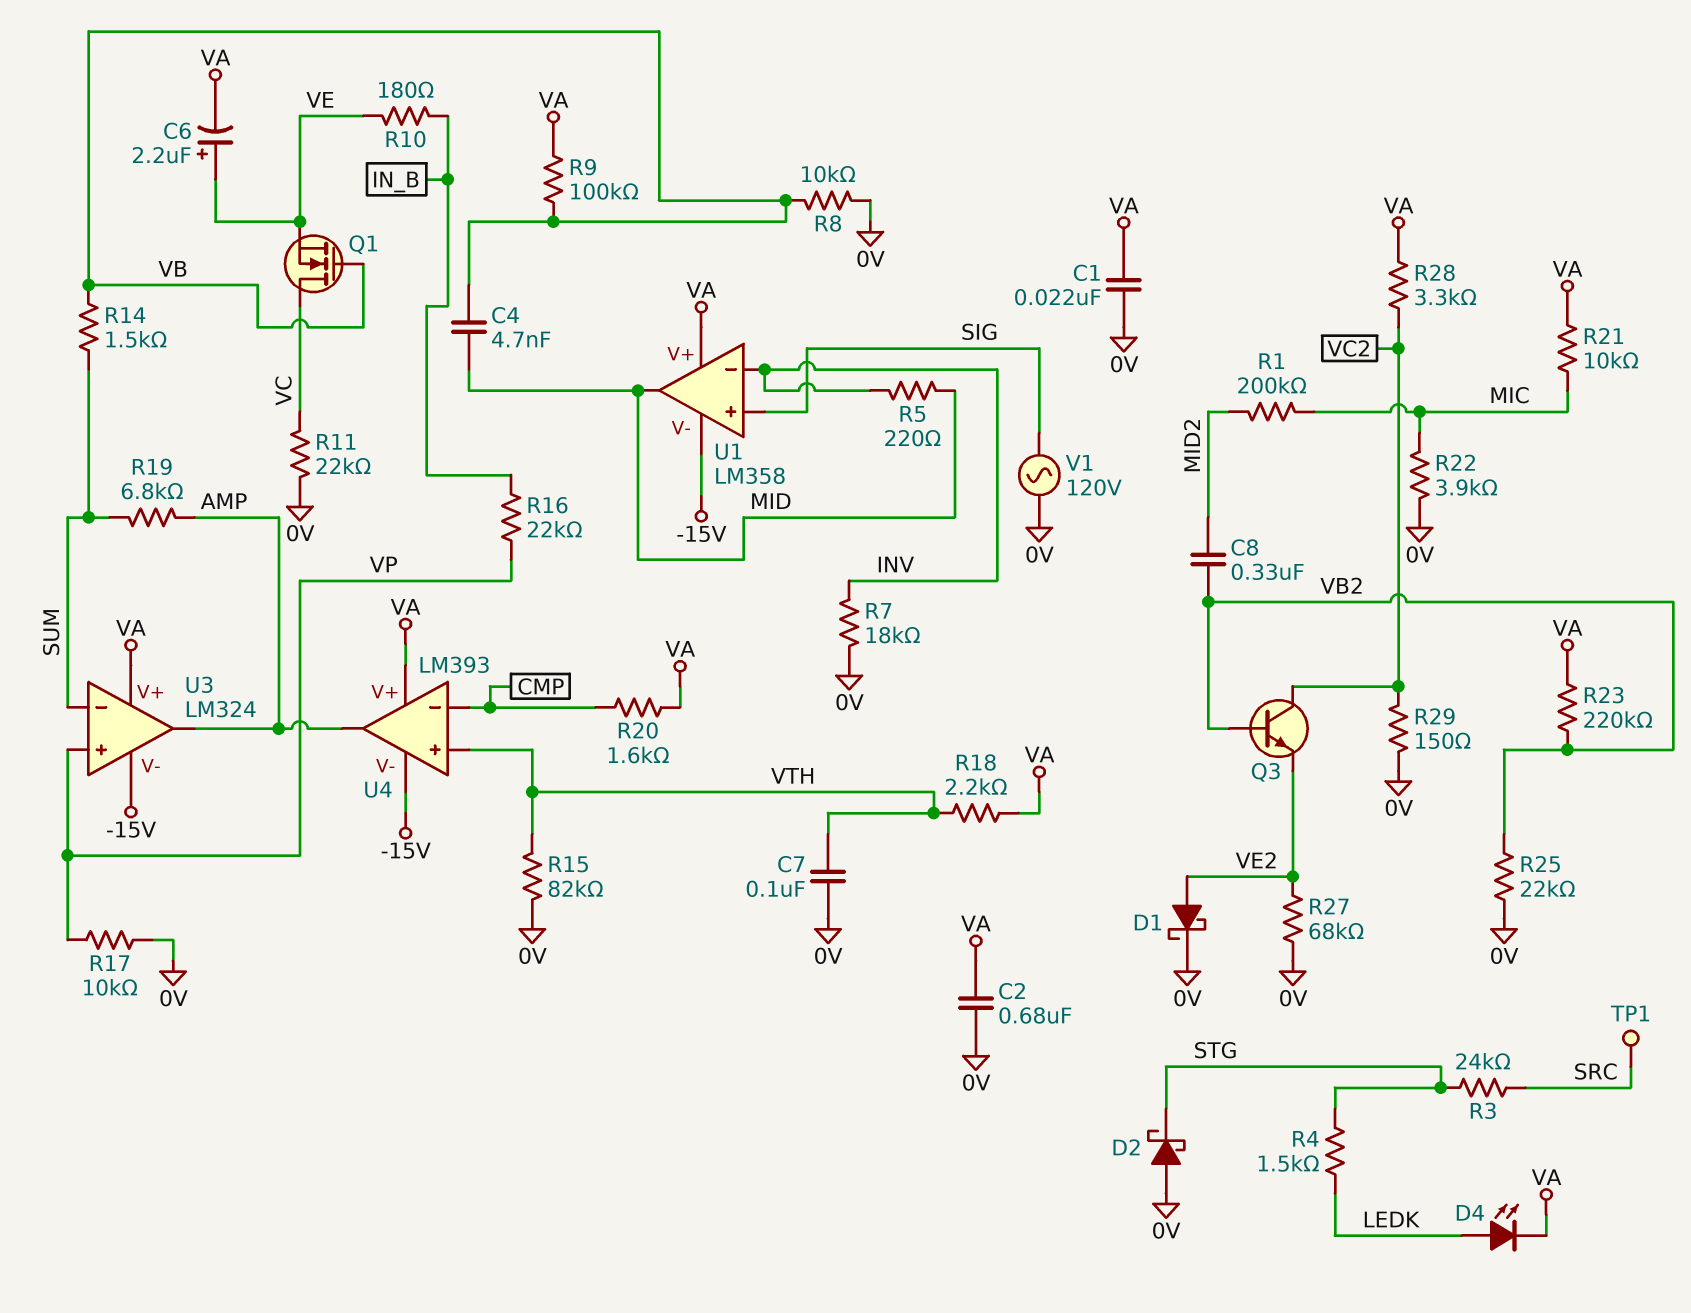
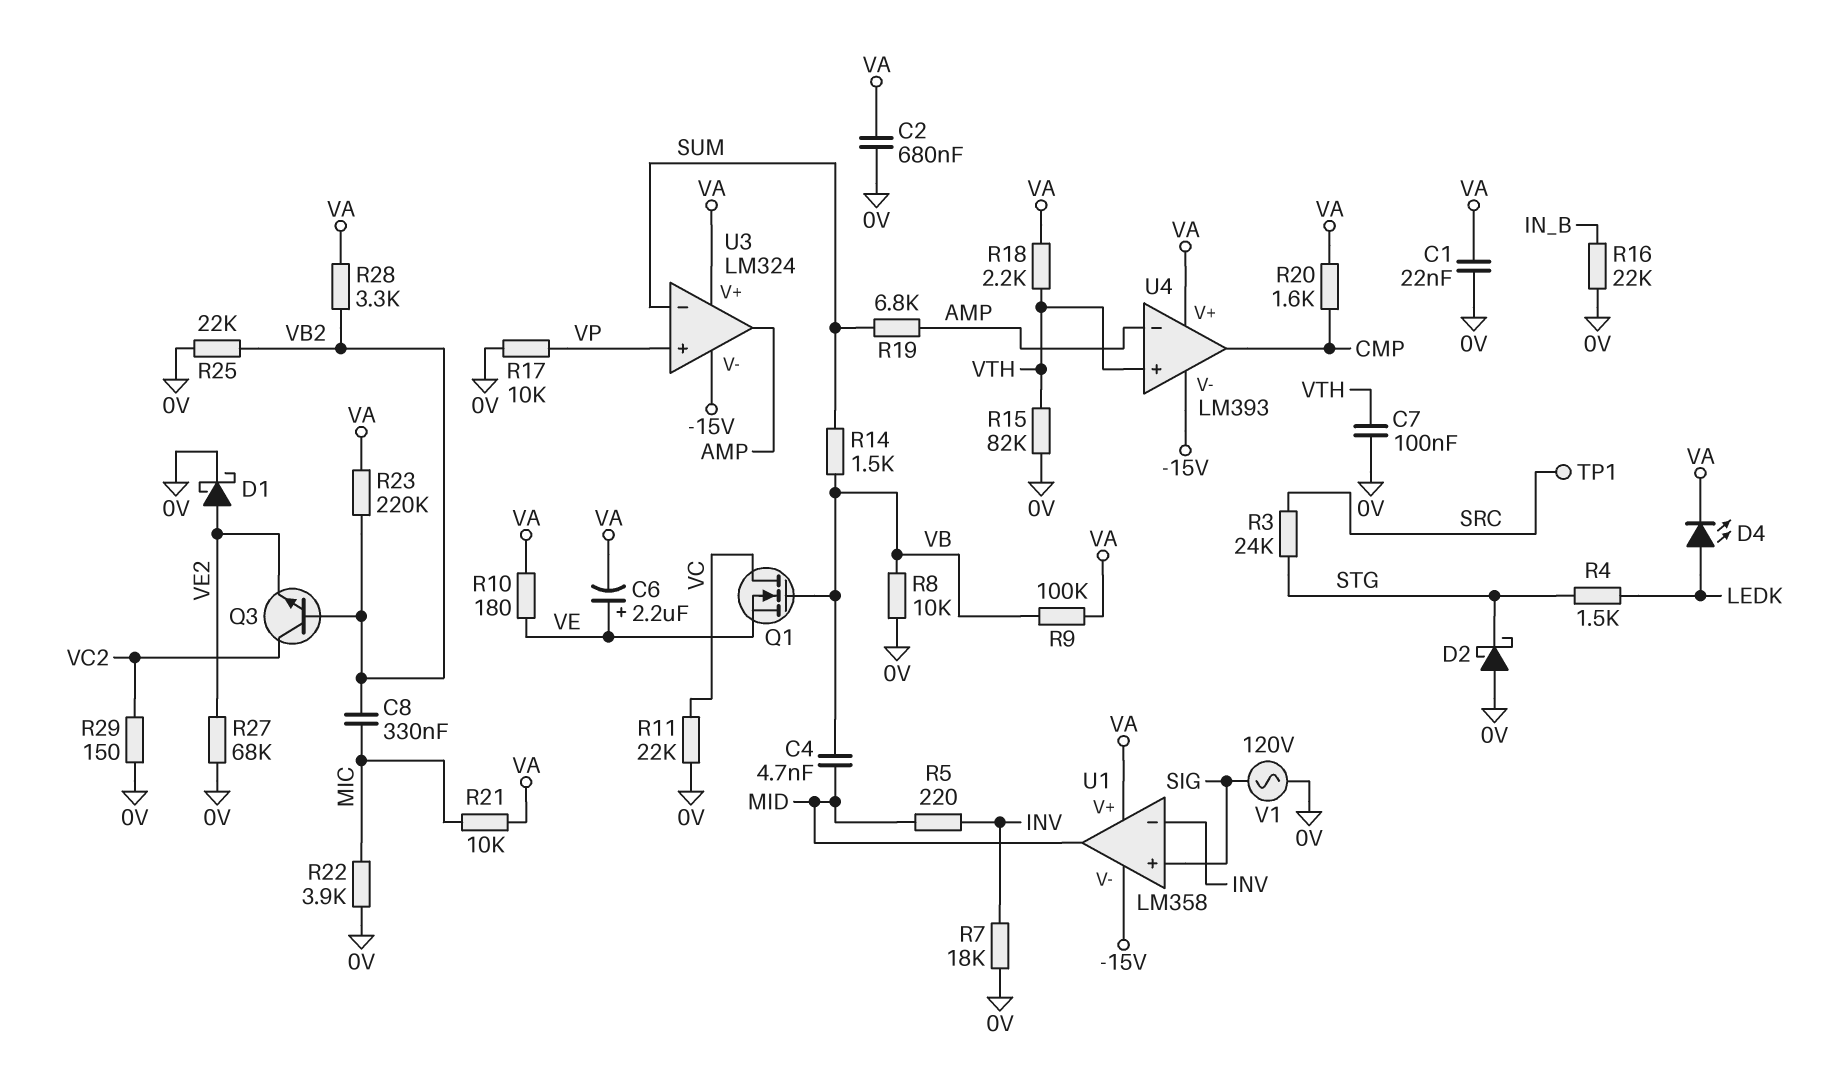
C8: 330nF (MID2, VB2) -> 330nF (MIC, VB2)
R1: 200k (MIC, MID2) -> none
R10: 180 (IN_B, VE) -> 180 (VA, VE)
R16: 22k (IN_B, VP) -> 22k (0V, IN_B)
R28: 3.3k (VA, VC2) -> 3.3k (VA, VB2)
U4 pin in-: CMP -> AMP
U4 pin out: AMP -> CMP

